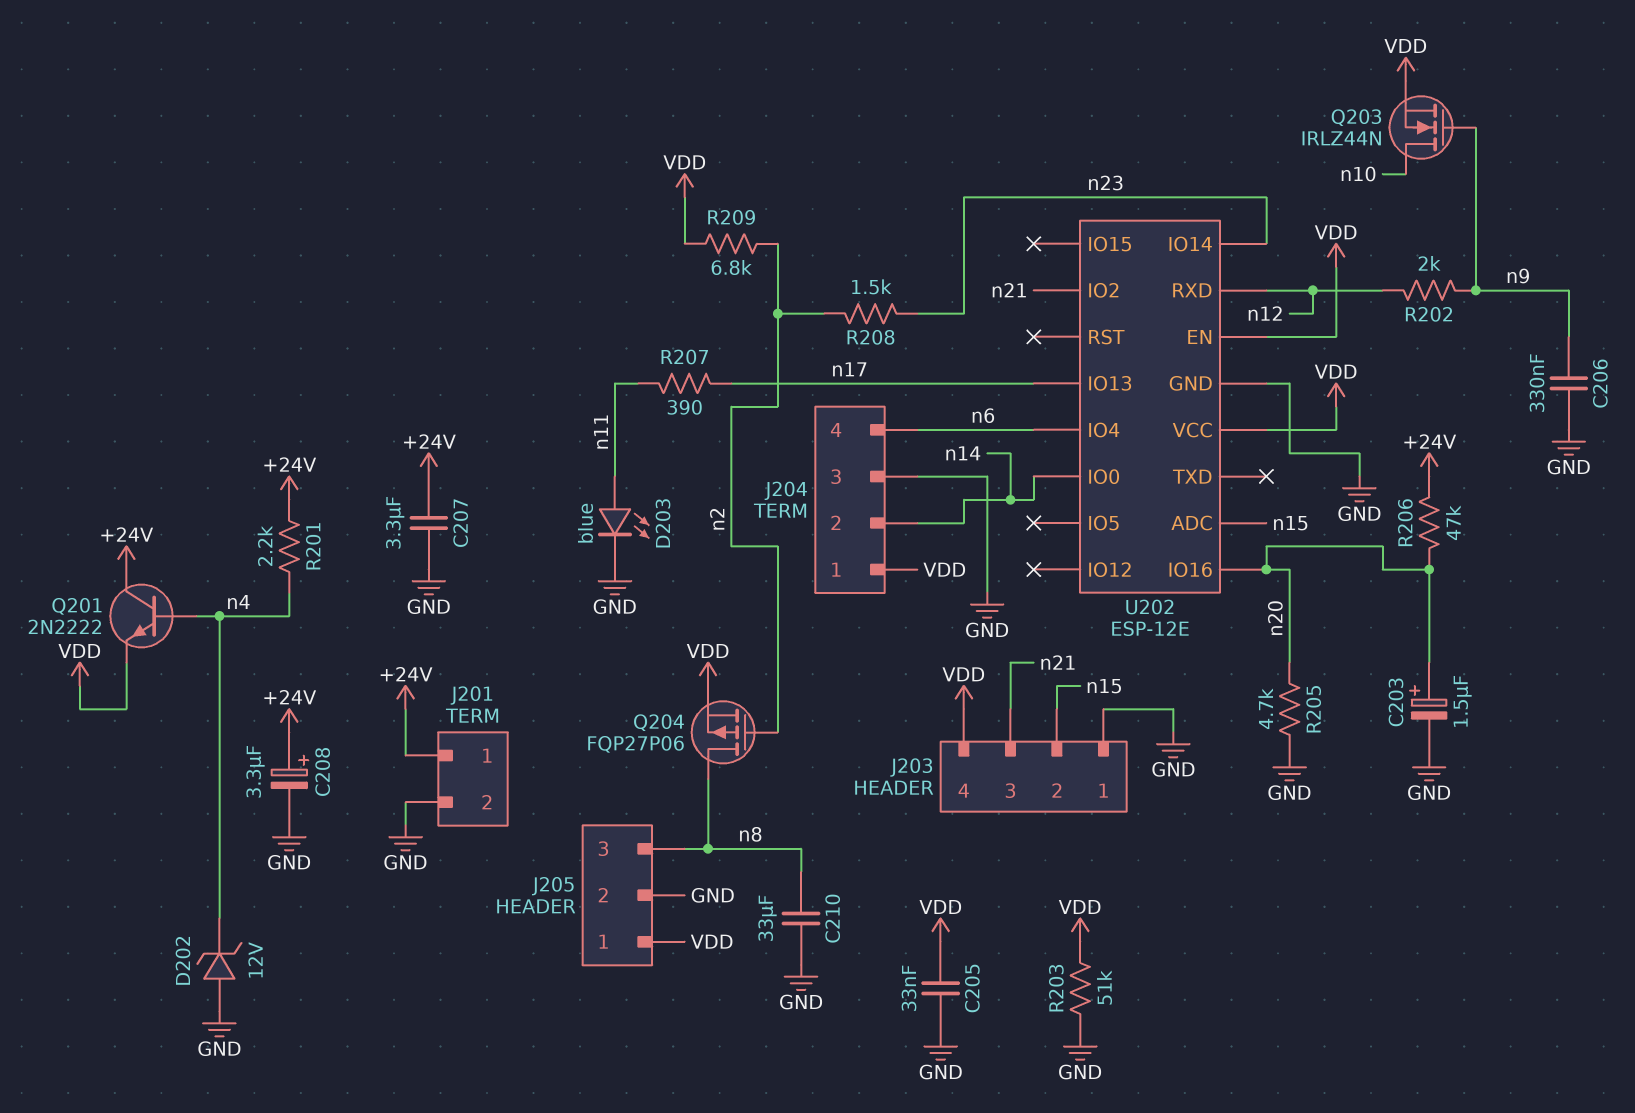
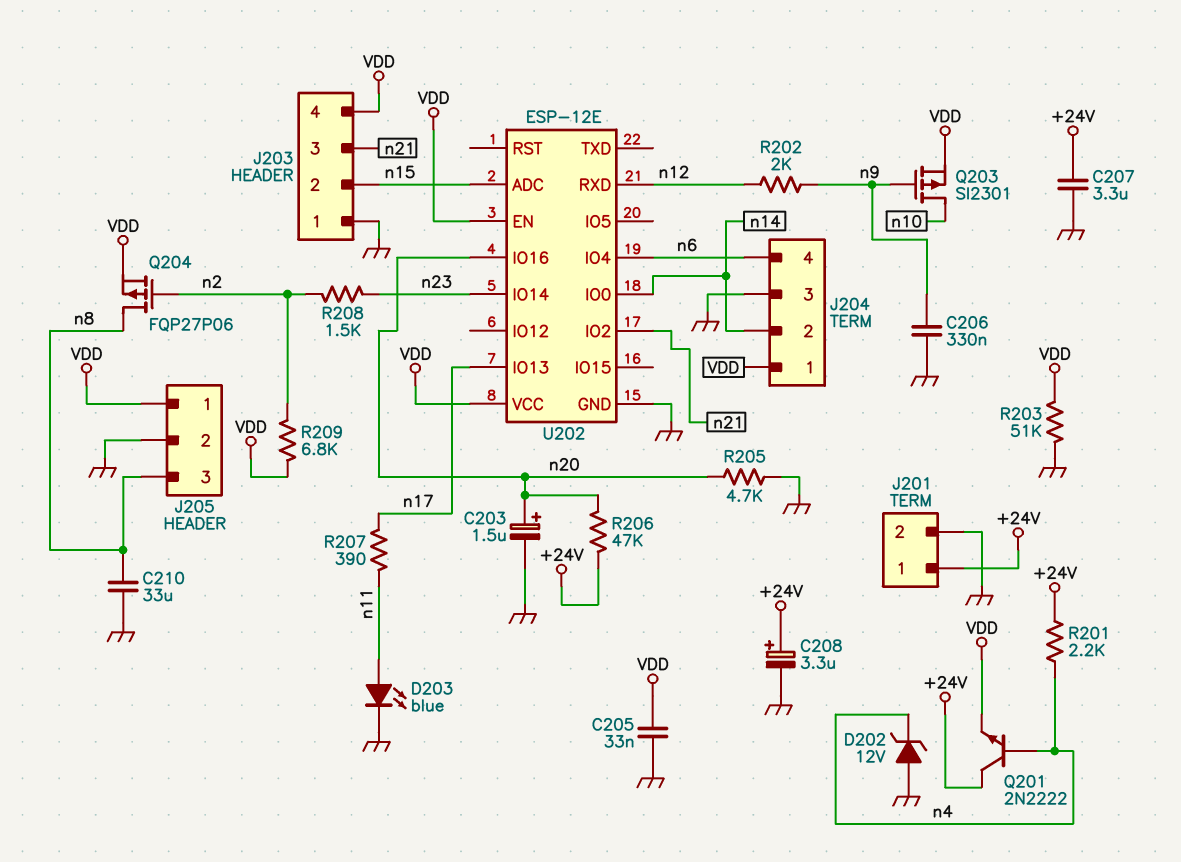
Q203: NMOS IRLZ44N (G n9, D n10, S VDD) -> PMOS SI2301 (G n9, D n10, S VDD)

